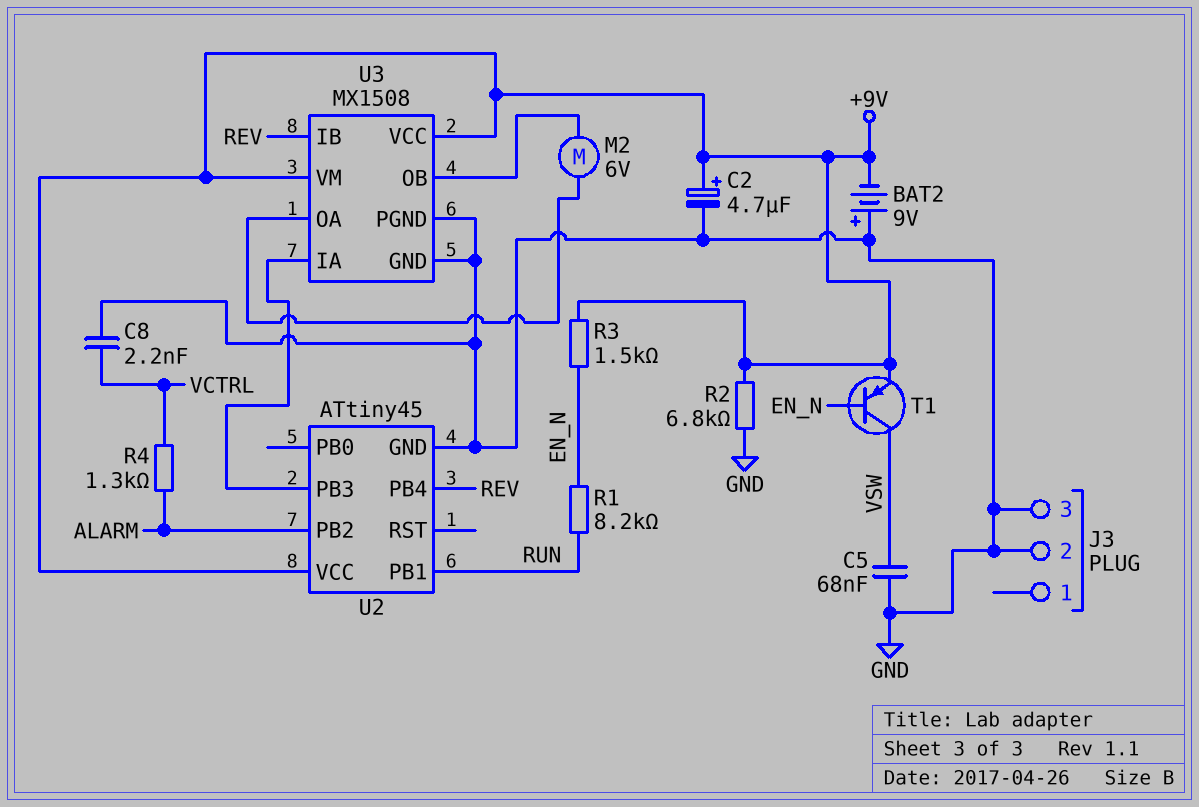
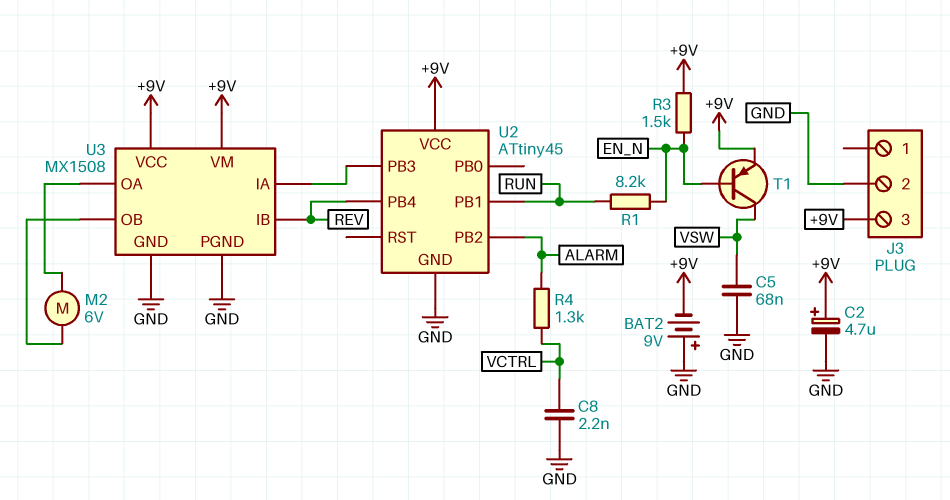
J3 pin 3: GND -> +9V
R2: 6.8k (+9V, GND) -> none

